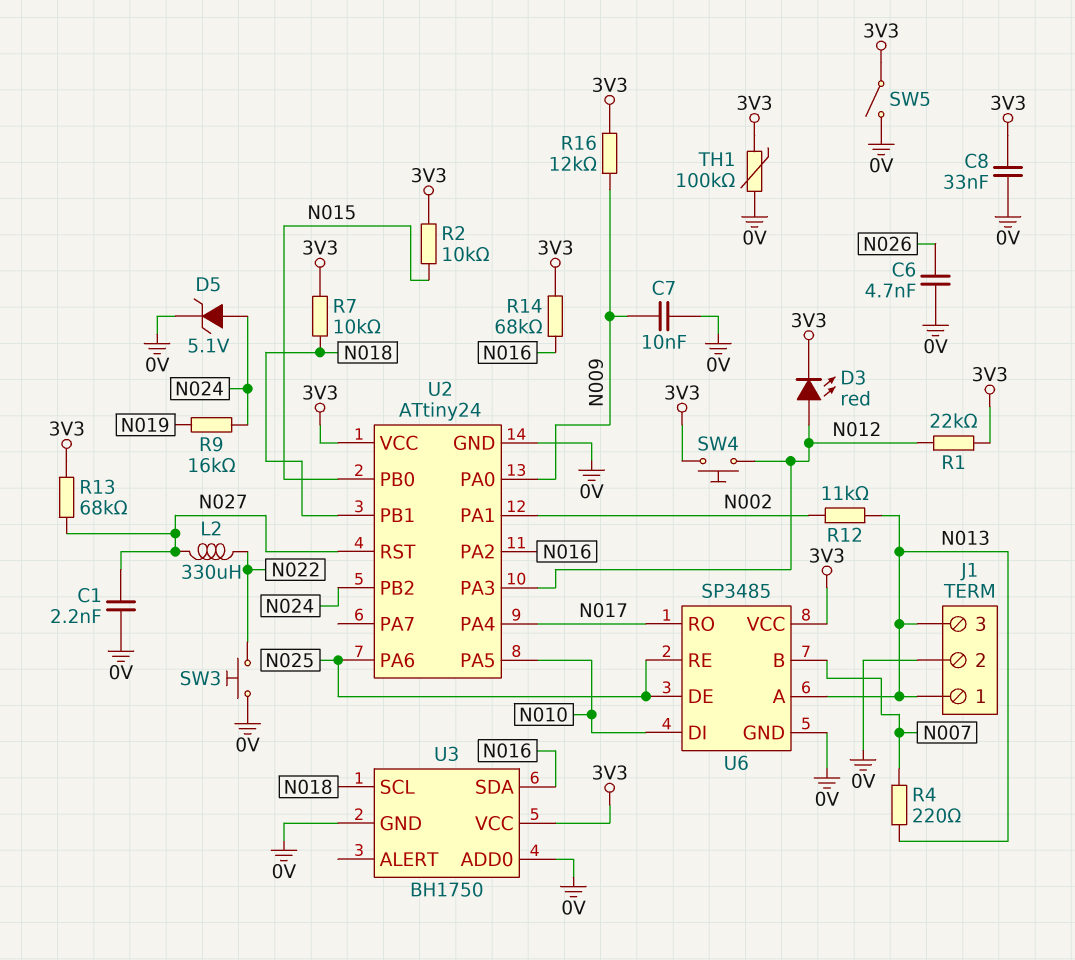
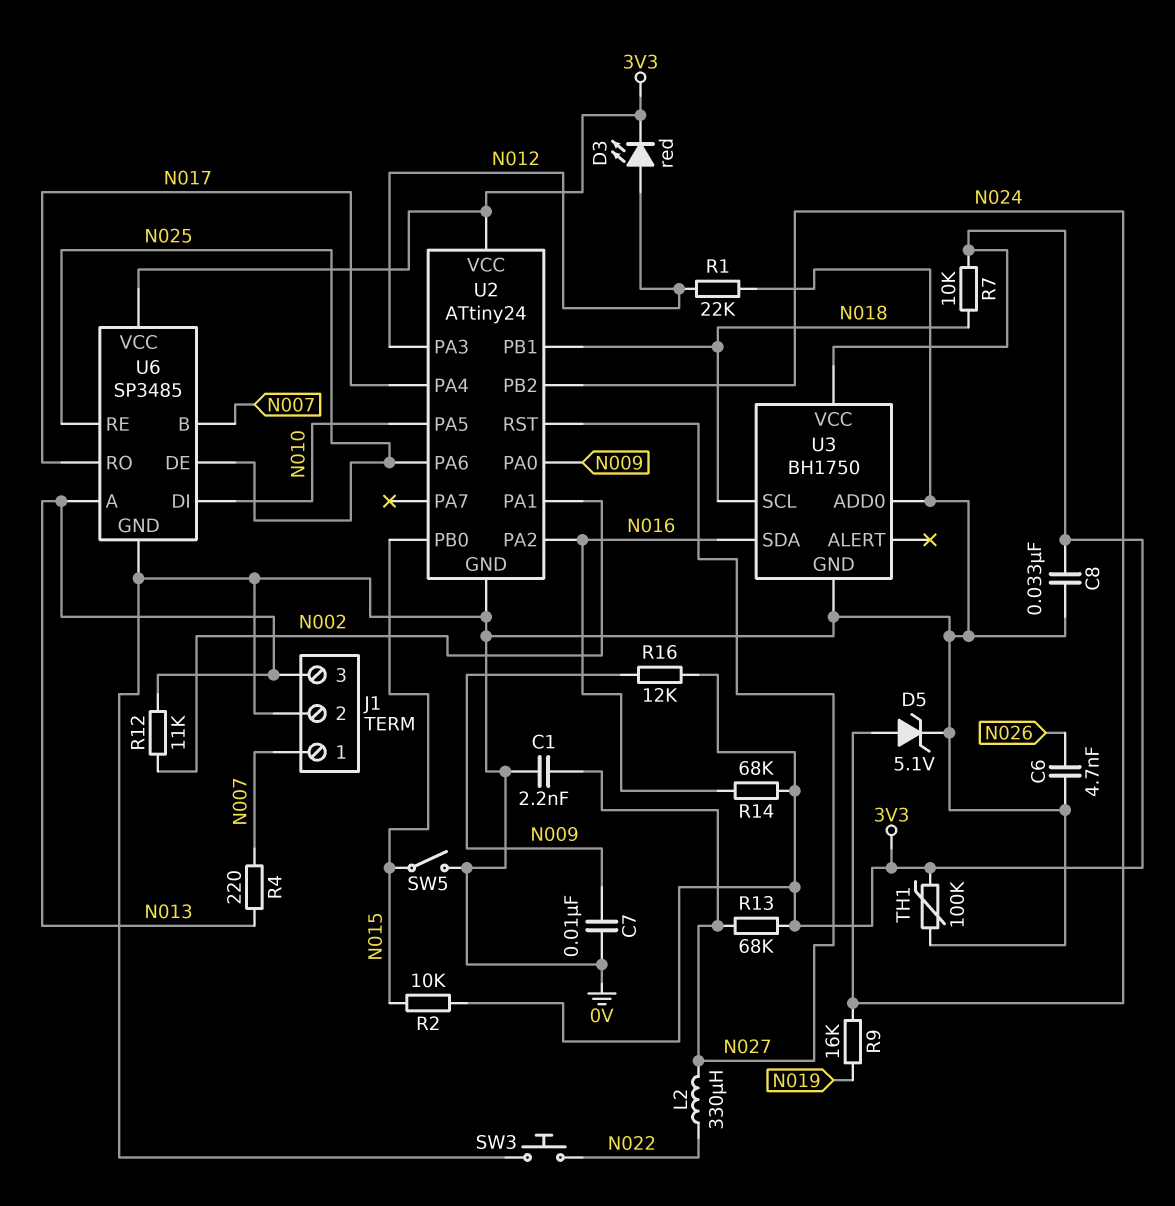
J1 pin 1: N013 -> N007
R1: 22k (3V3, N012) -> 22k (0V, N012)
SW4: button (3V3, N012) -> none
SW5: switch (0V, 3V3) -> switch (0V, N015)

